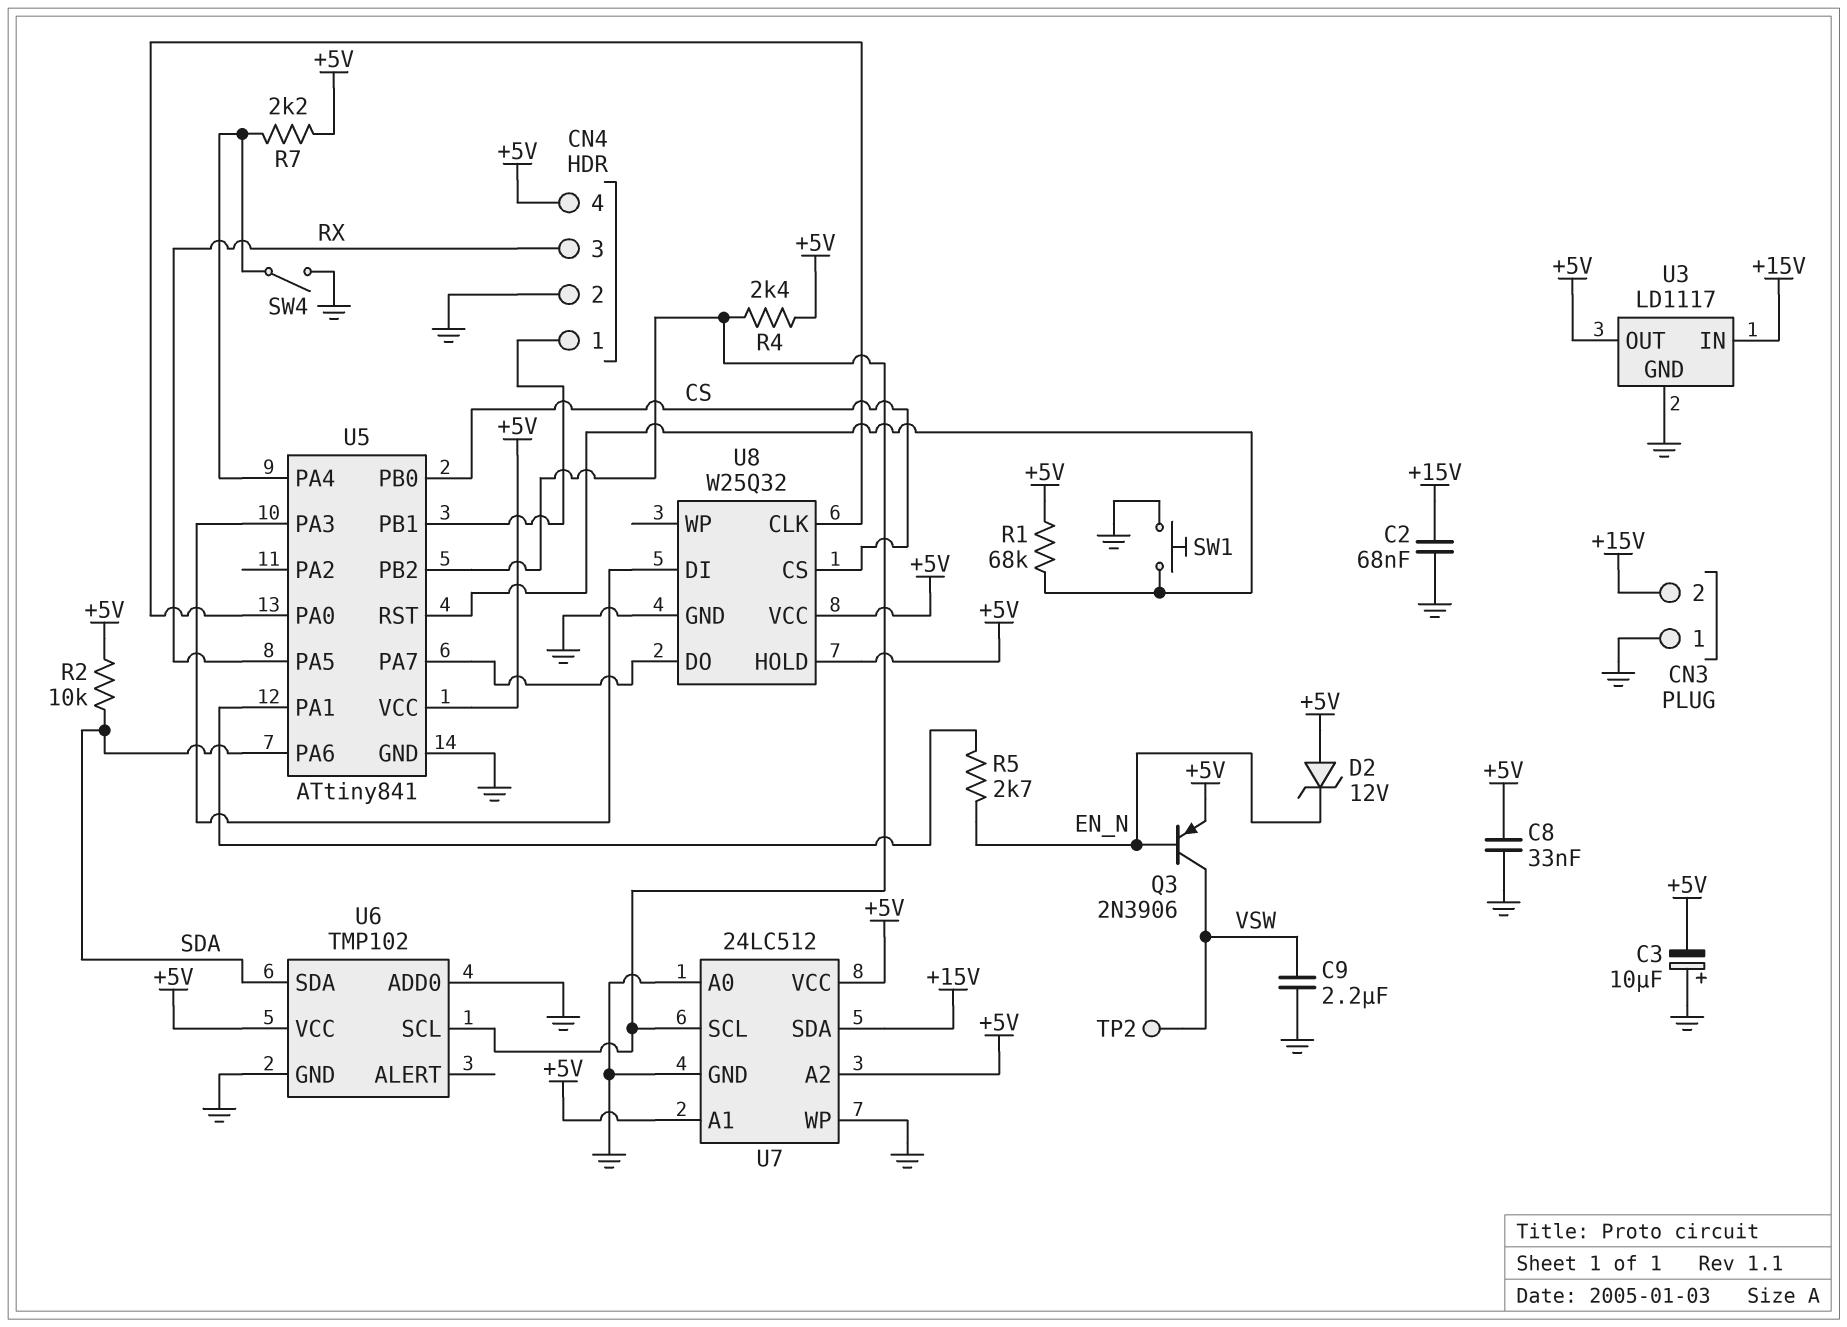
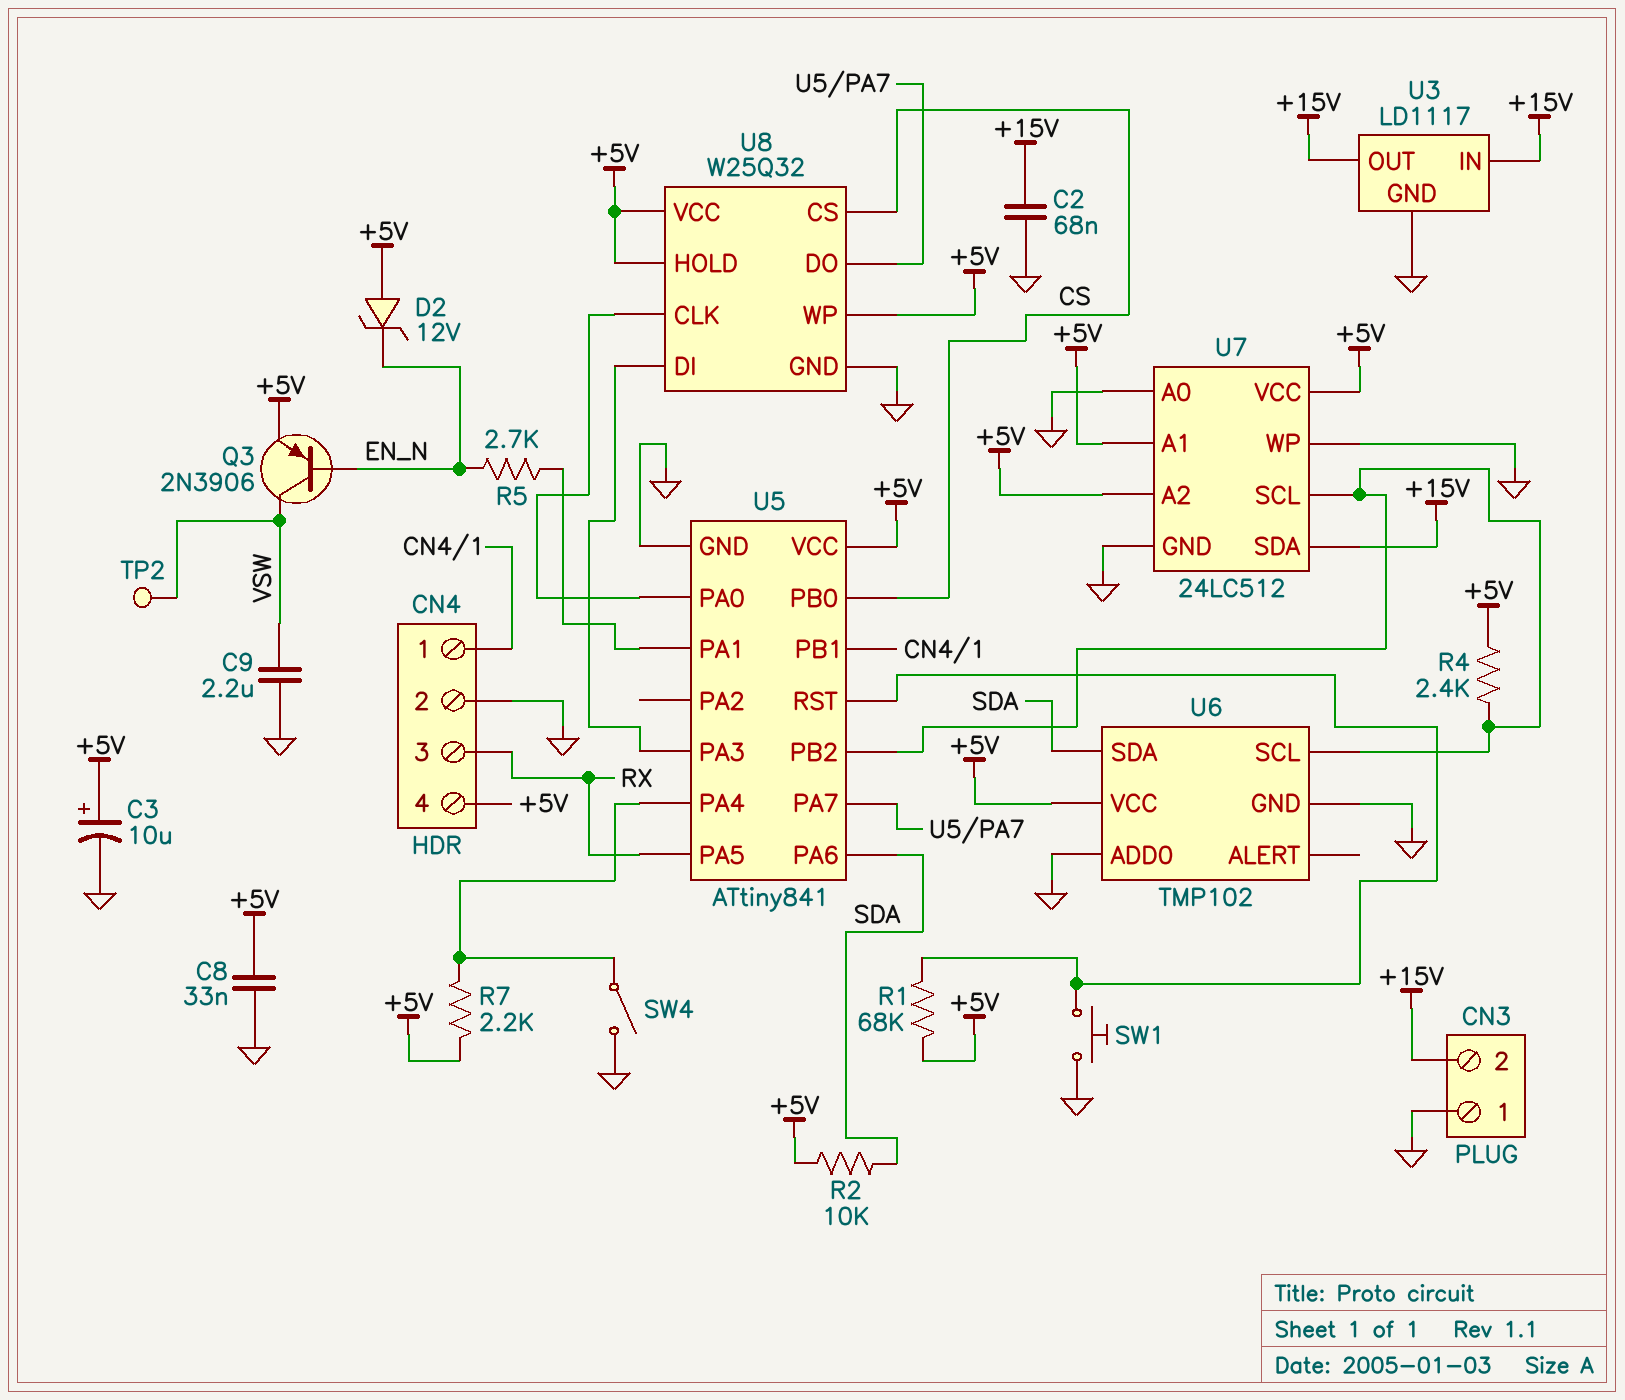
C3: 10uF (plus GND, minus +5V) -> 10uF (plus +5V, minus GND)
U3 pin OUT: +5V -> +15V
U8 pin WP: none -> +5V

